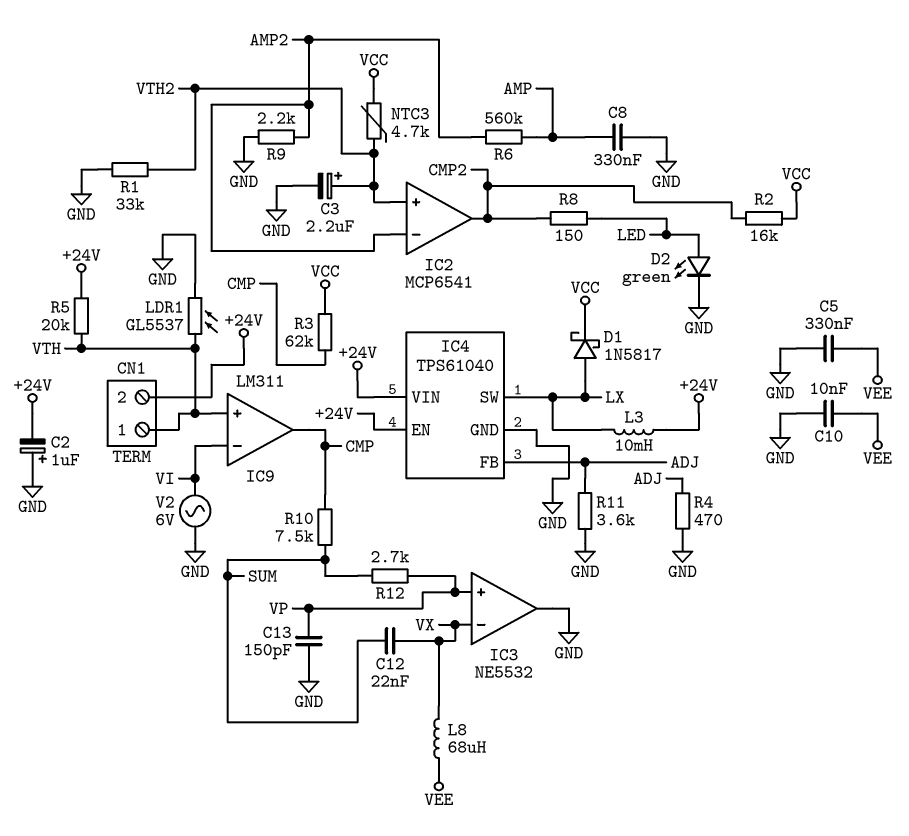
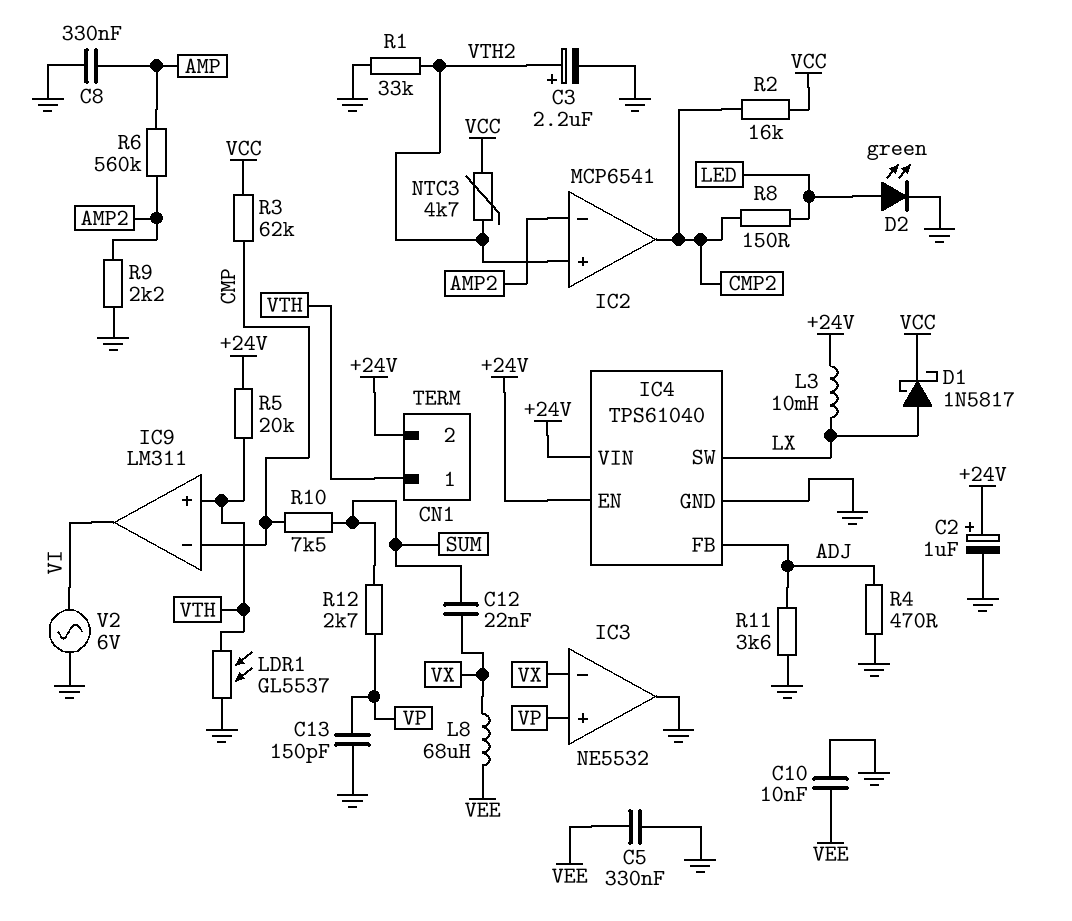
C2: 1uF (plus GND, minus +24V) -> 1uF (plus +24V, minus GND)
IC9 pin in-: VI -> CMP
IC9 pin out: CMP -> VI

